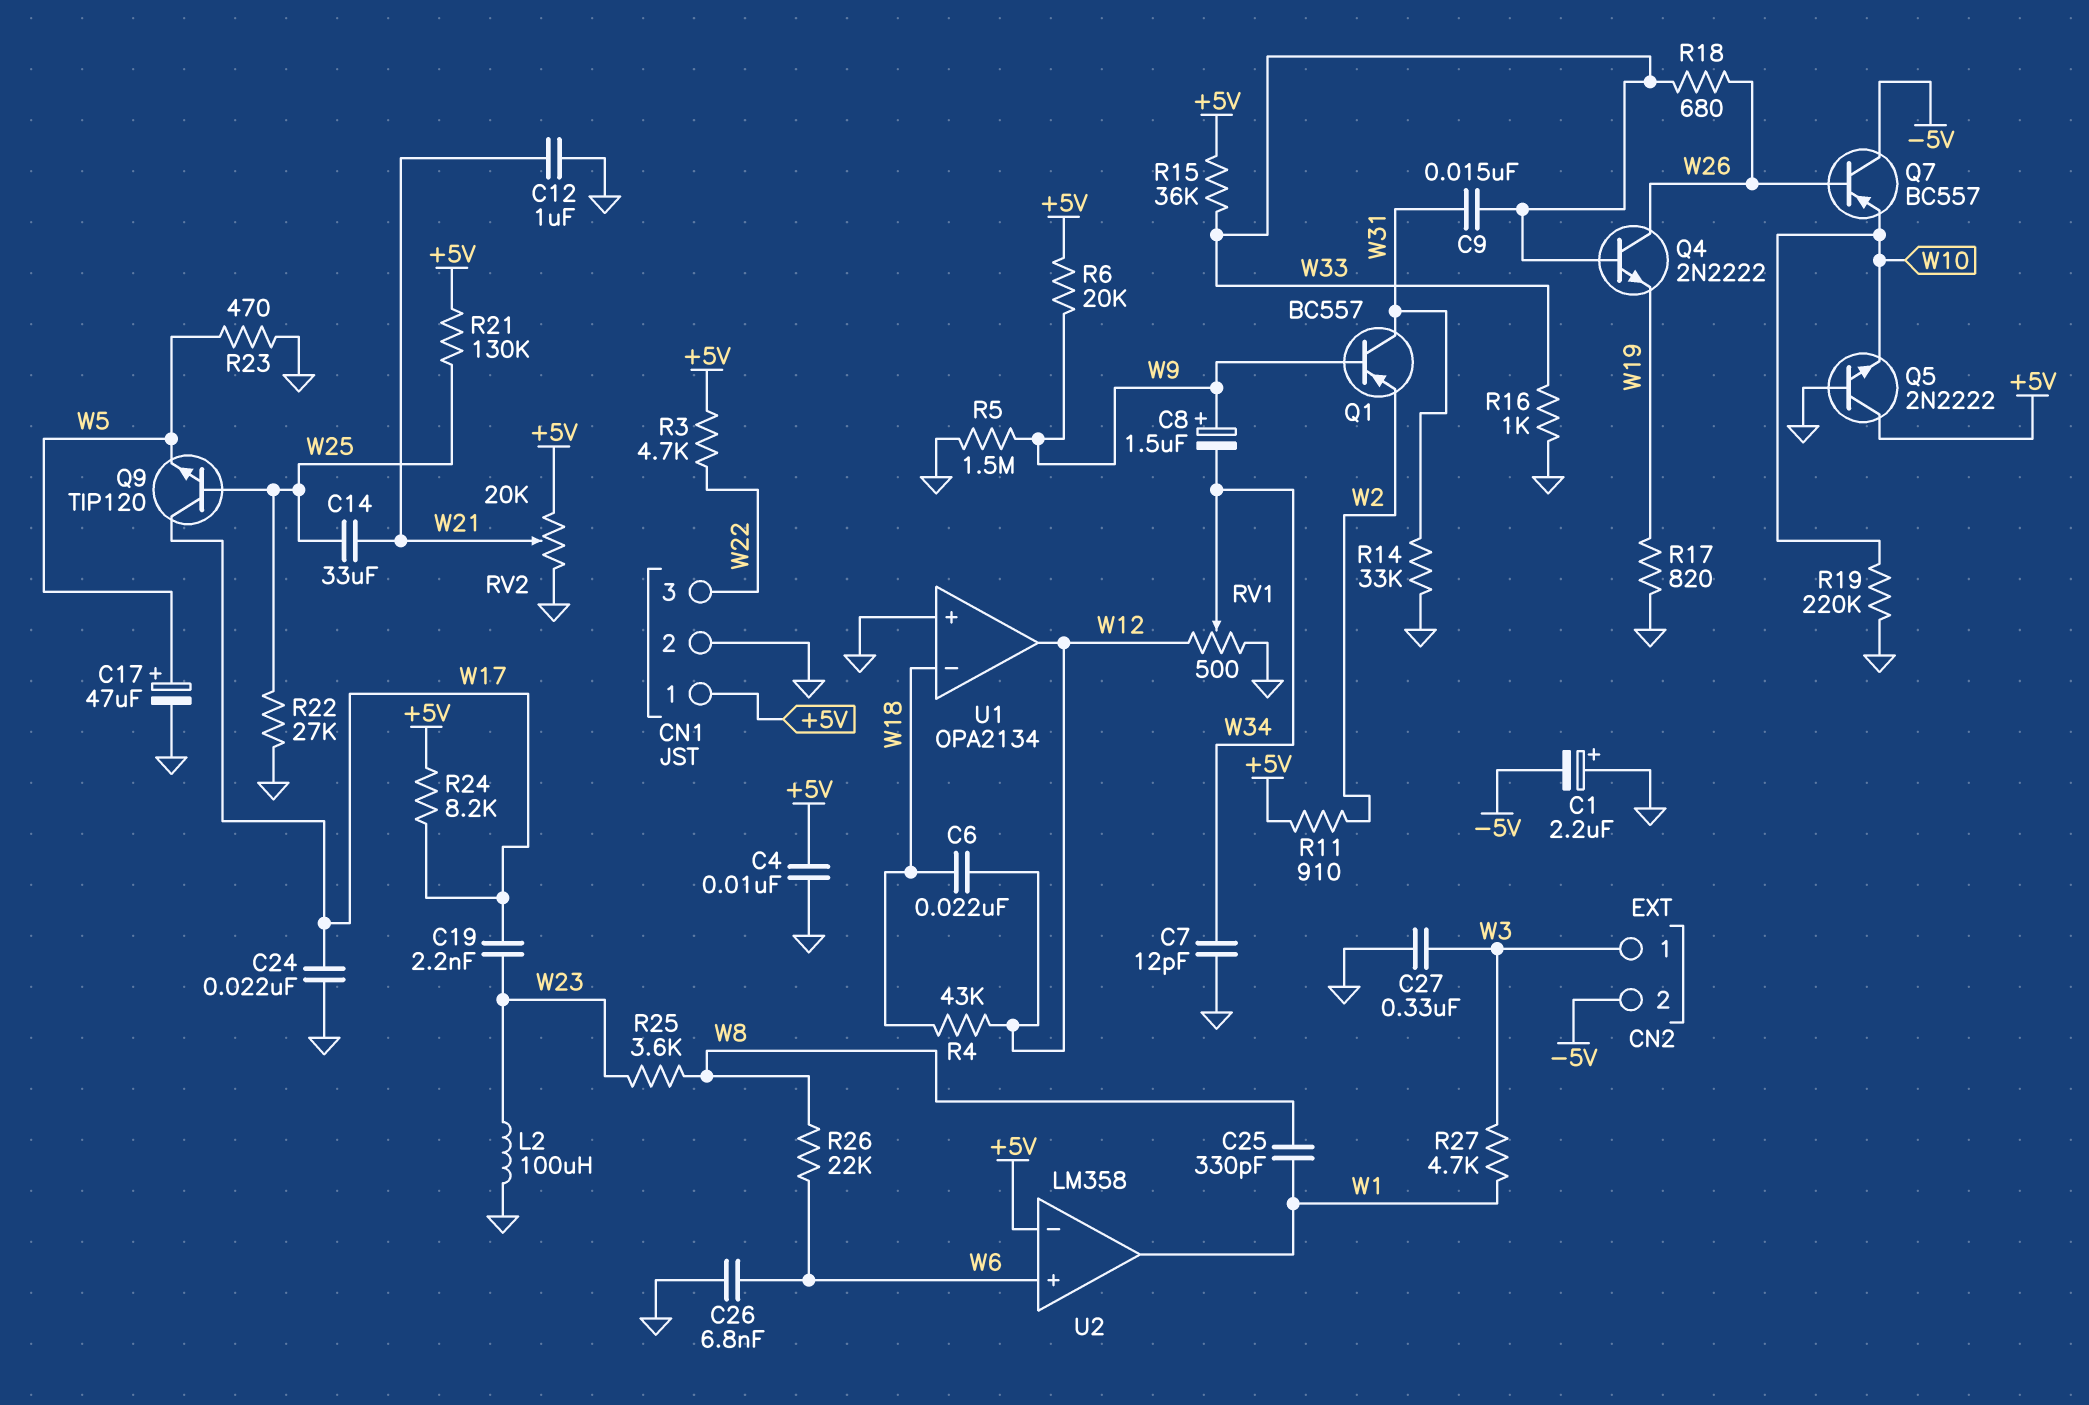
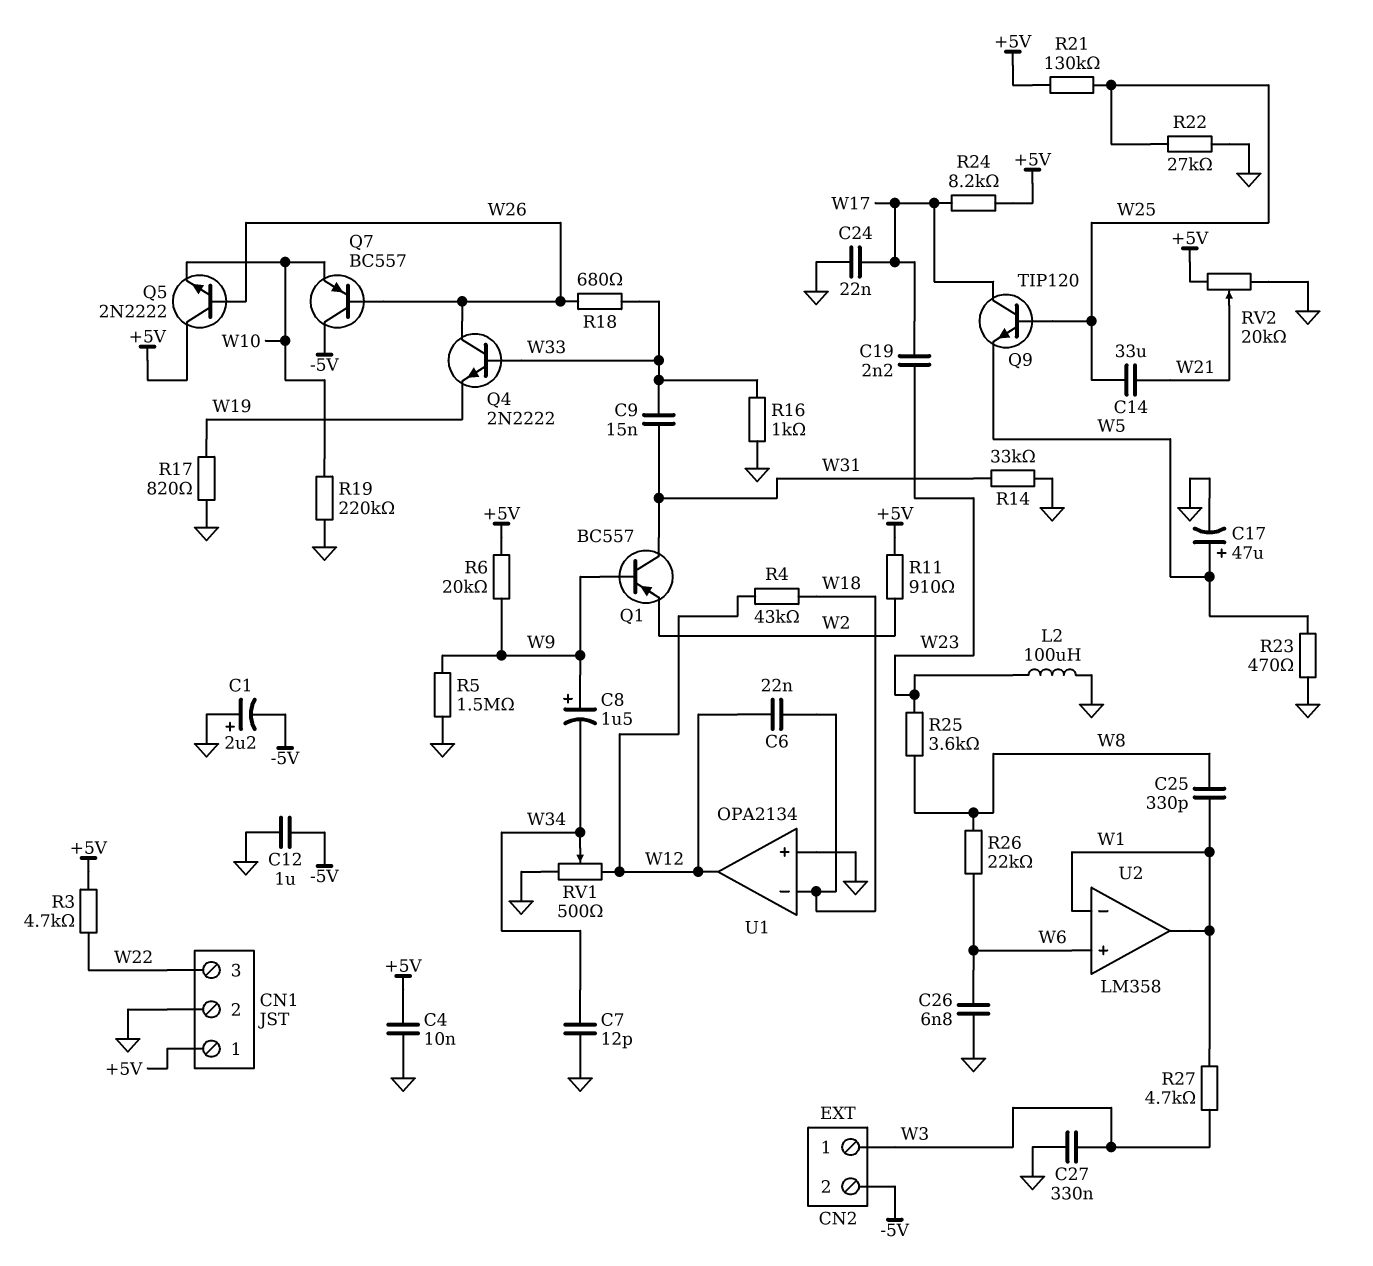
C12: 1uF (GND, W21) -> 1uF (-5V, GND)
Q5: NPN 2N2222 (B GND, C +5V, E W10) -> NPN 2N2222 (B W26, C +5V, E W10)
R15: 36k (+5V, W33) -> none
U2 pin in-: +5V -> W1

